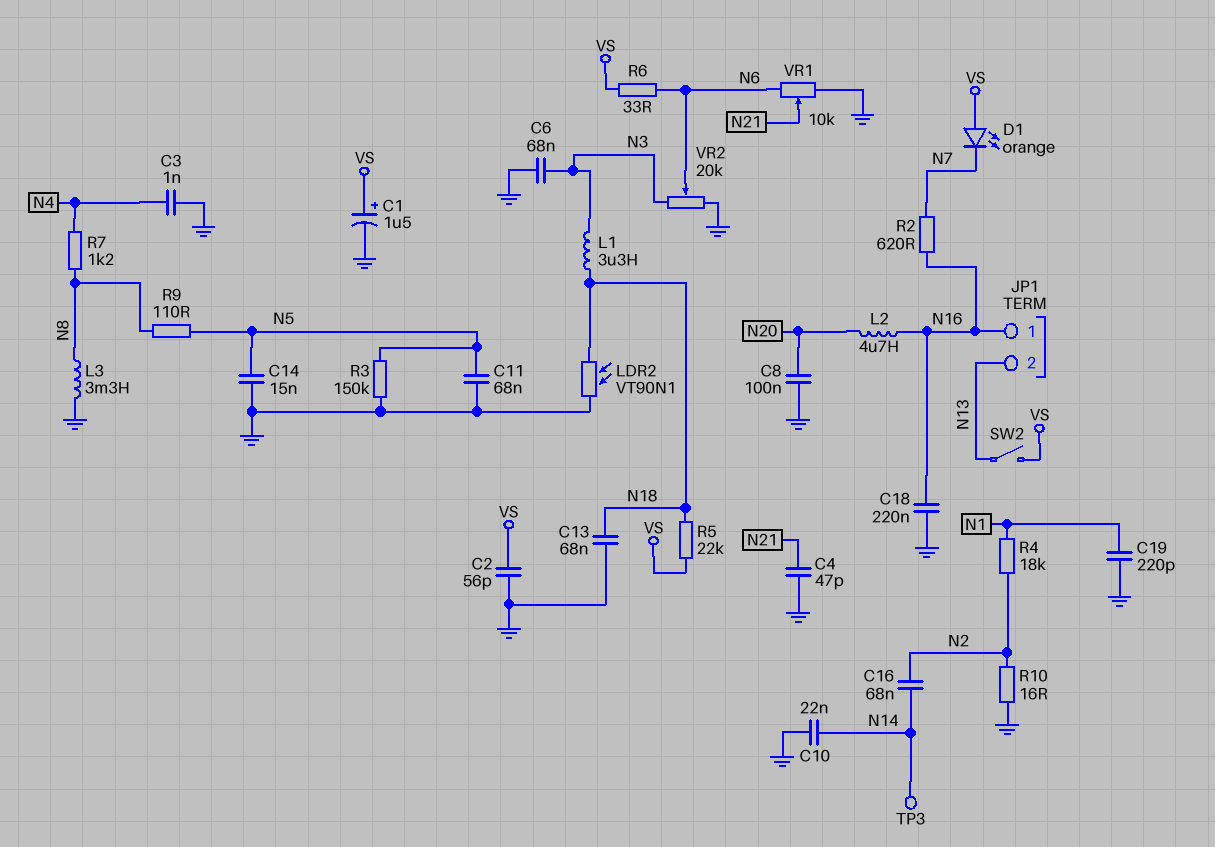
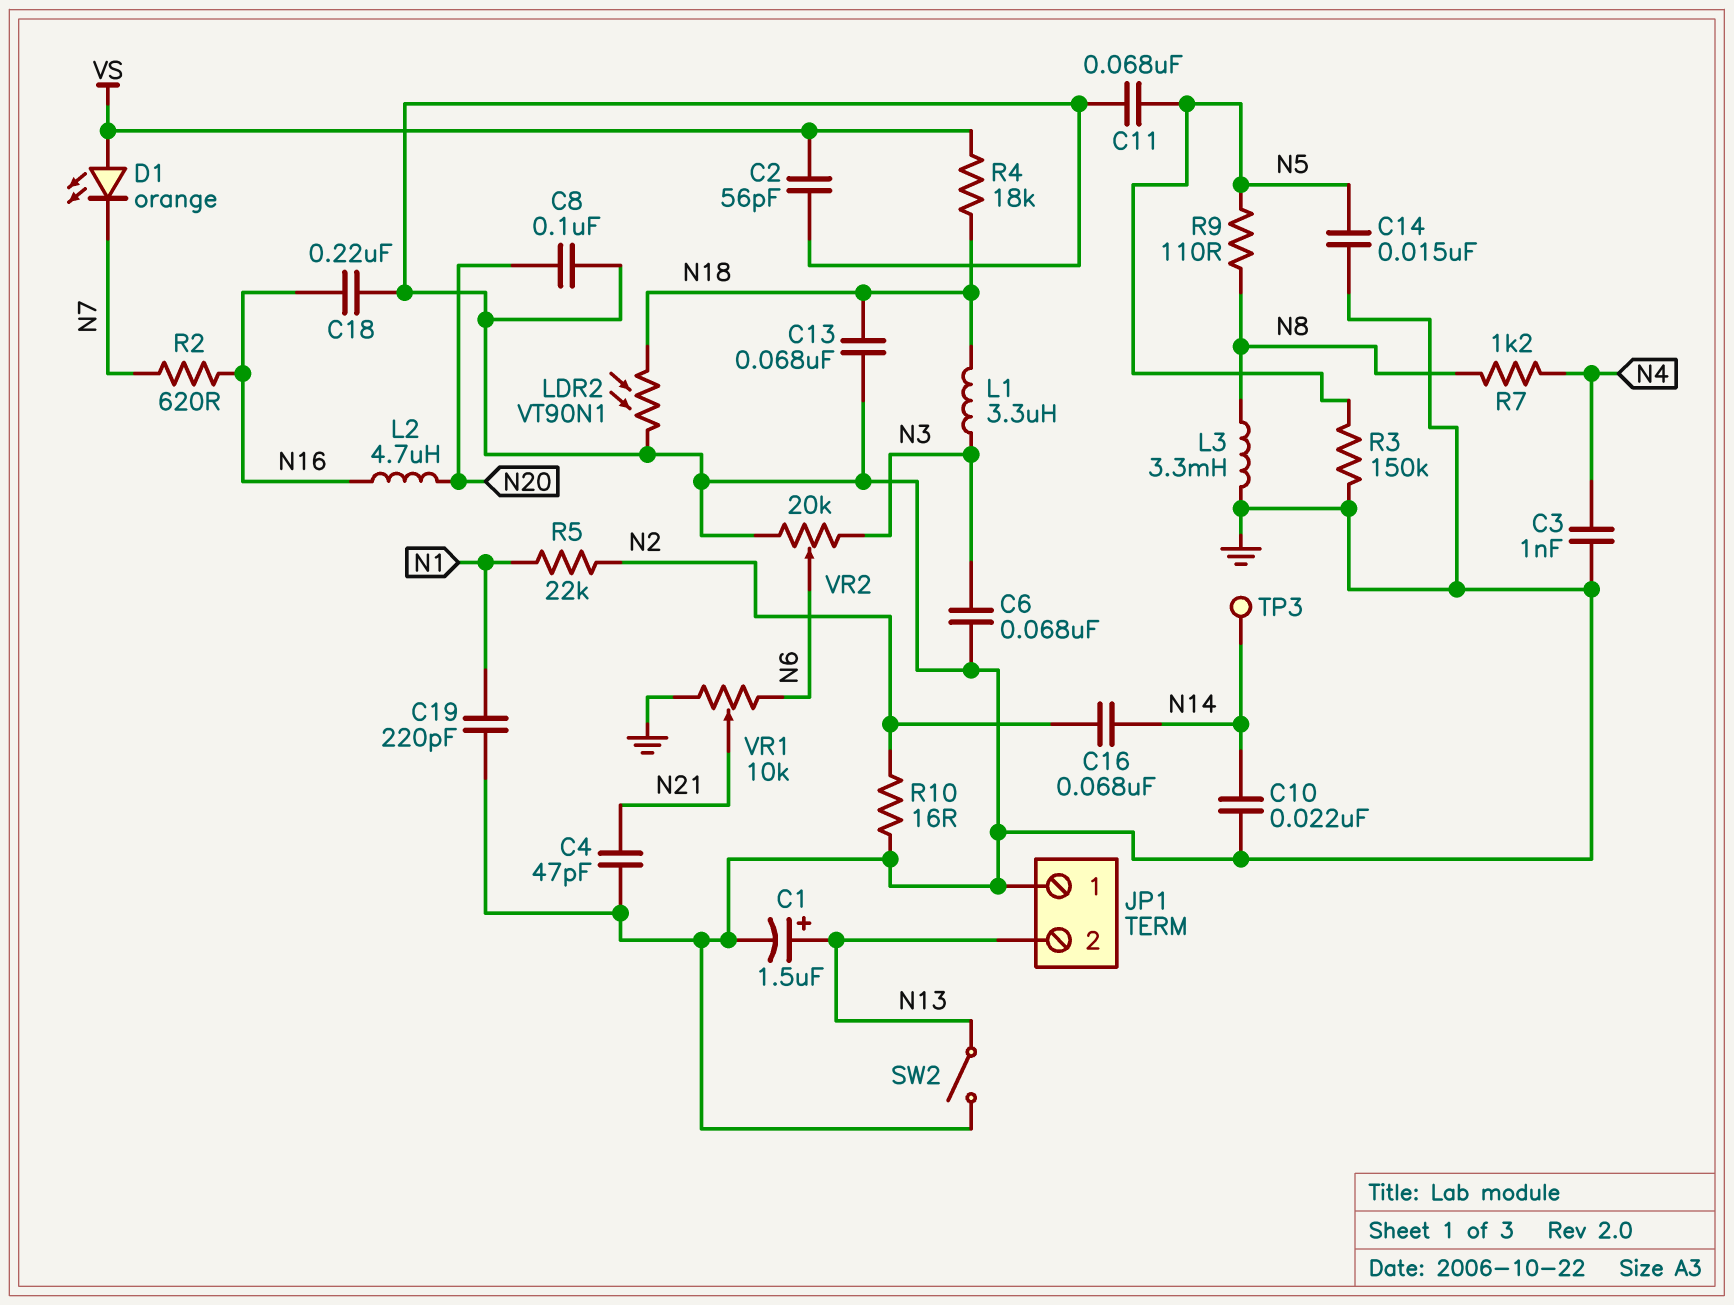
C1: 1.5uF (plus VS, minus GND) -> 1.5uF (plus N13, minus GND)
JP1 pin 1: N16 -> GND
R4: 18k (N1, N2) -> 18k (N18, VS)
R5: 22k (N18, VS) -> 22k (N1, N2)
R6: 33 (N6, VS) -> none
SW2: switch (N13, VS) -> switch (GND, N13)

